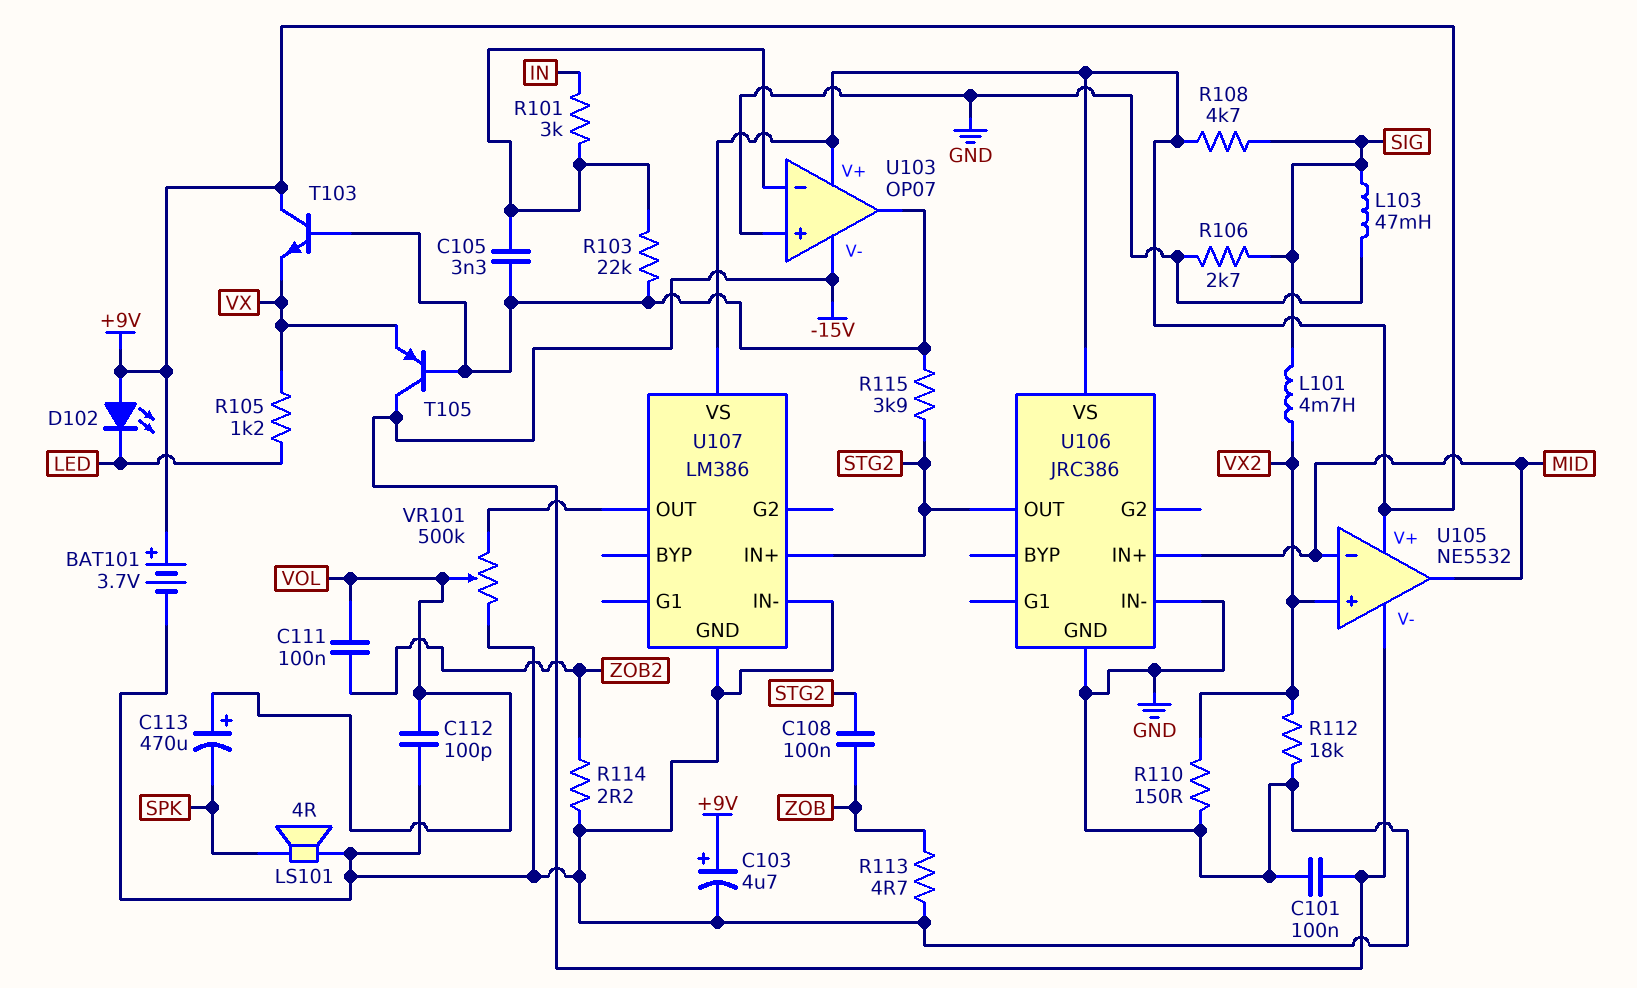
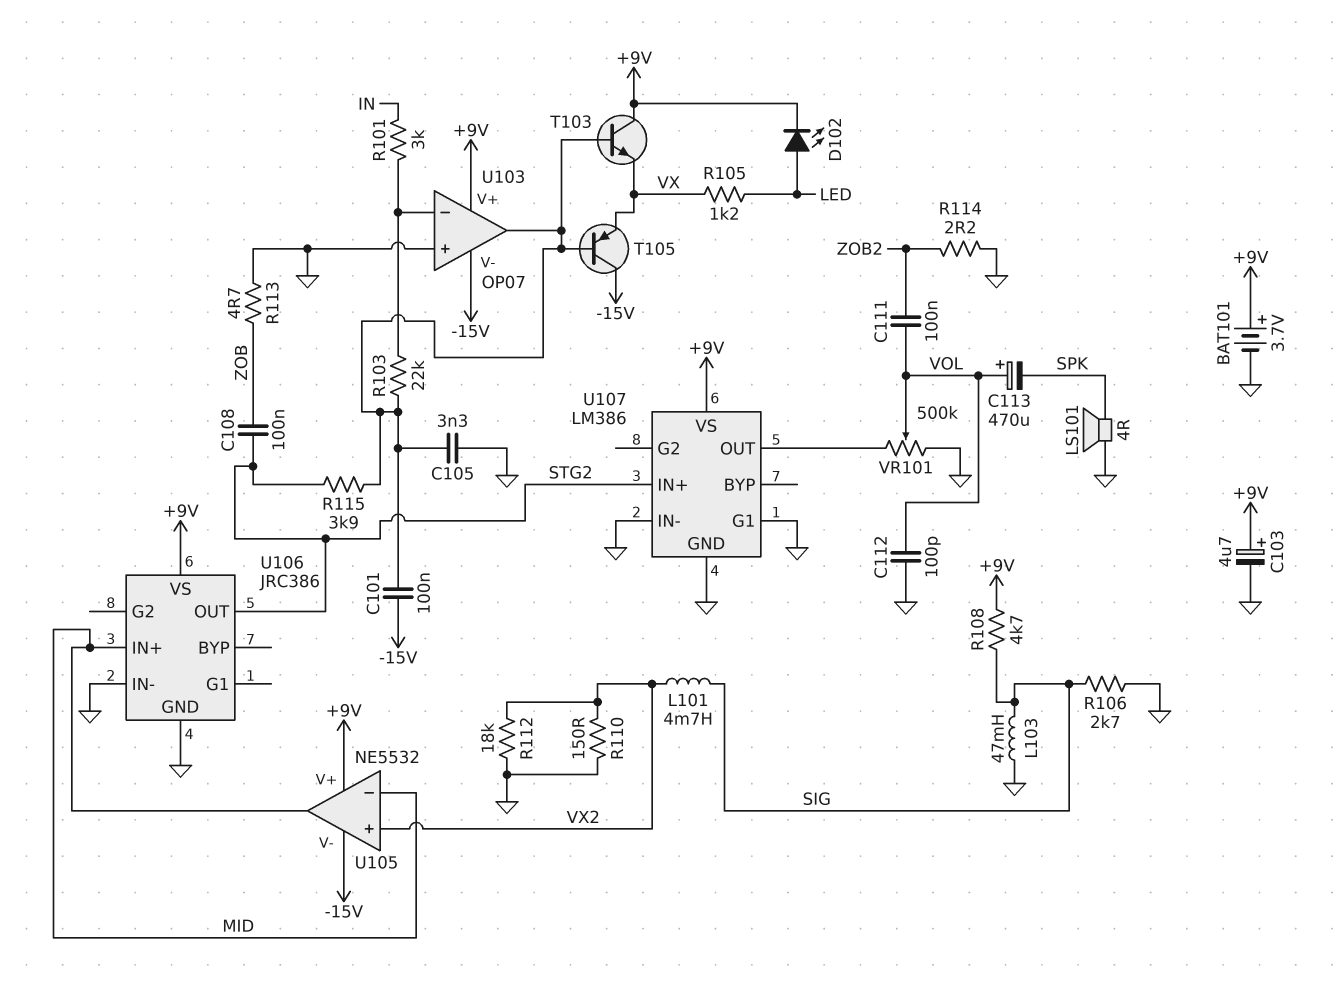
C101: 100nF (-15V, GND) -> 100nF (-15V, U103/out)
C105: 3.3nF (U103/in-, U103/out) -> 3.3nF (GND, U103/out)
D102: LED (A +9V, K LED) -> LED (A LED, K +9V)
U107 pin G1: none -> GND

